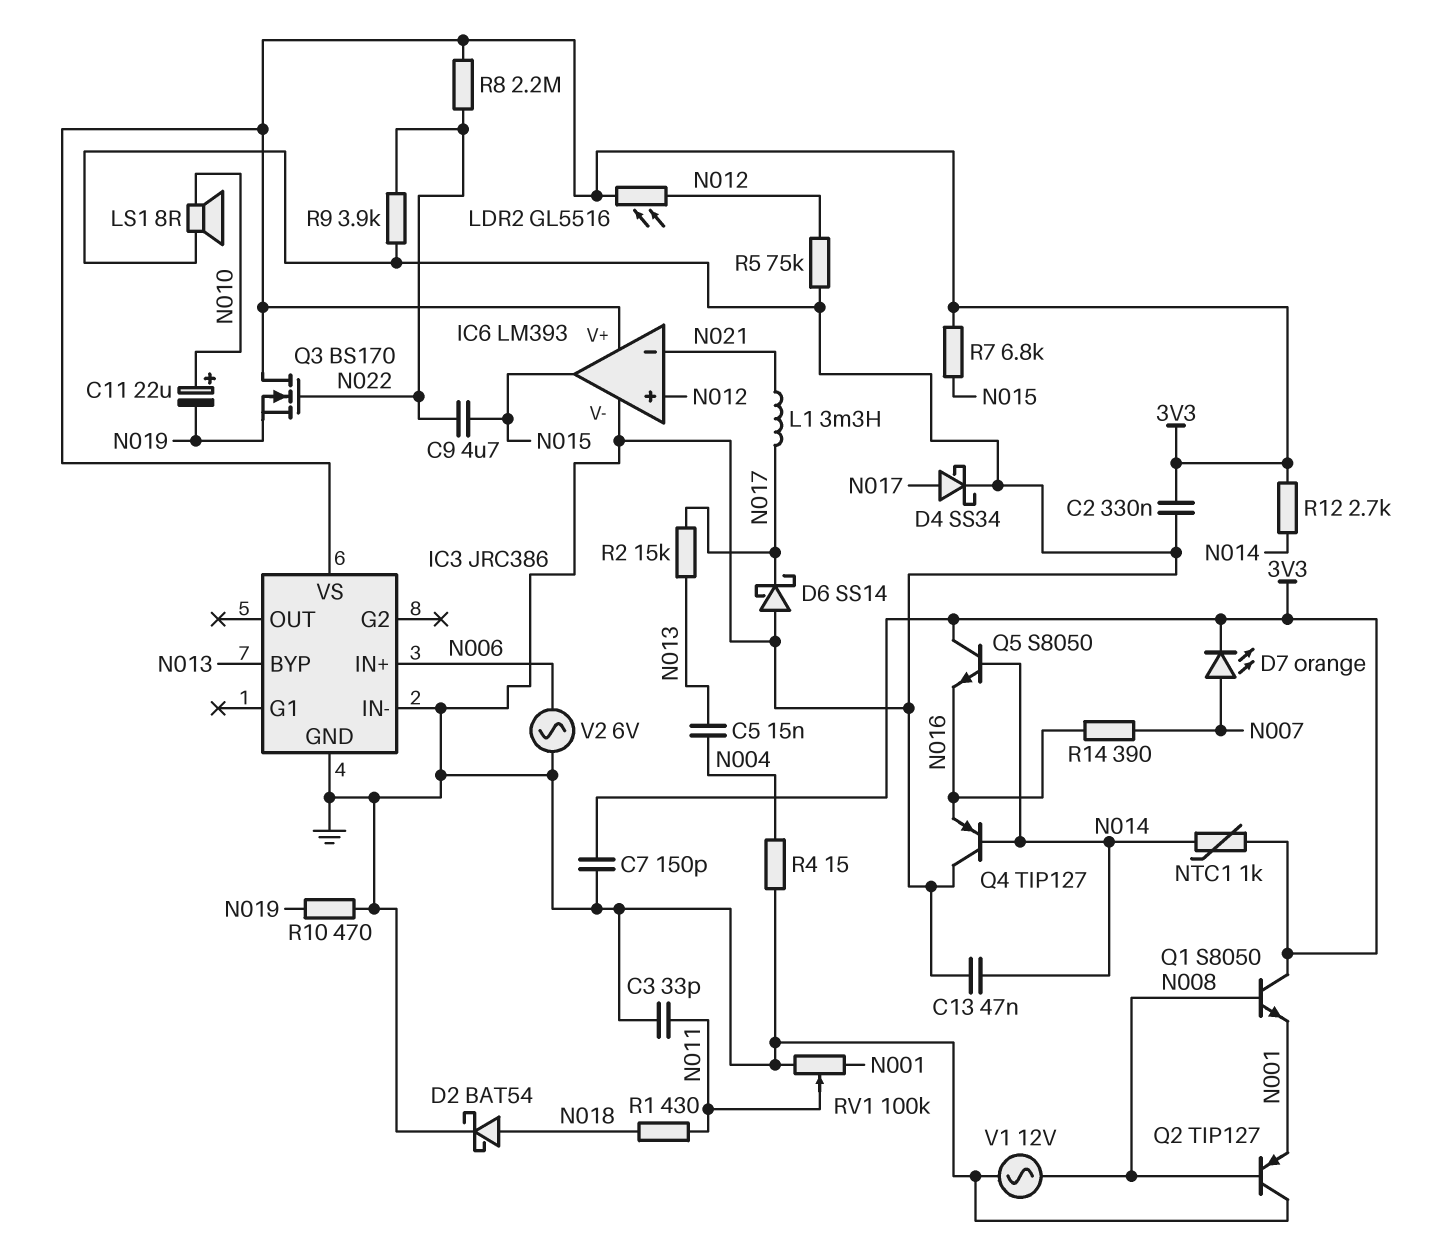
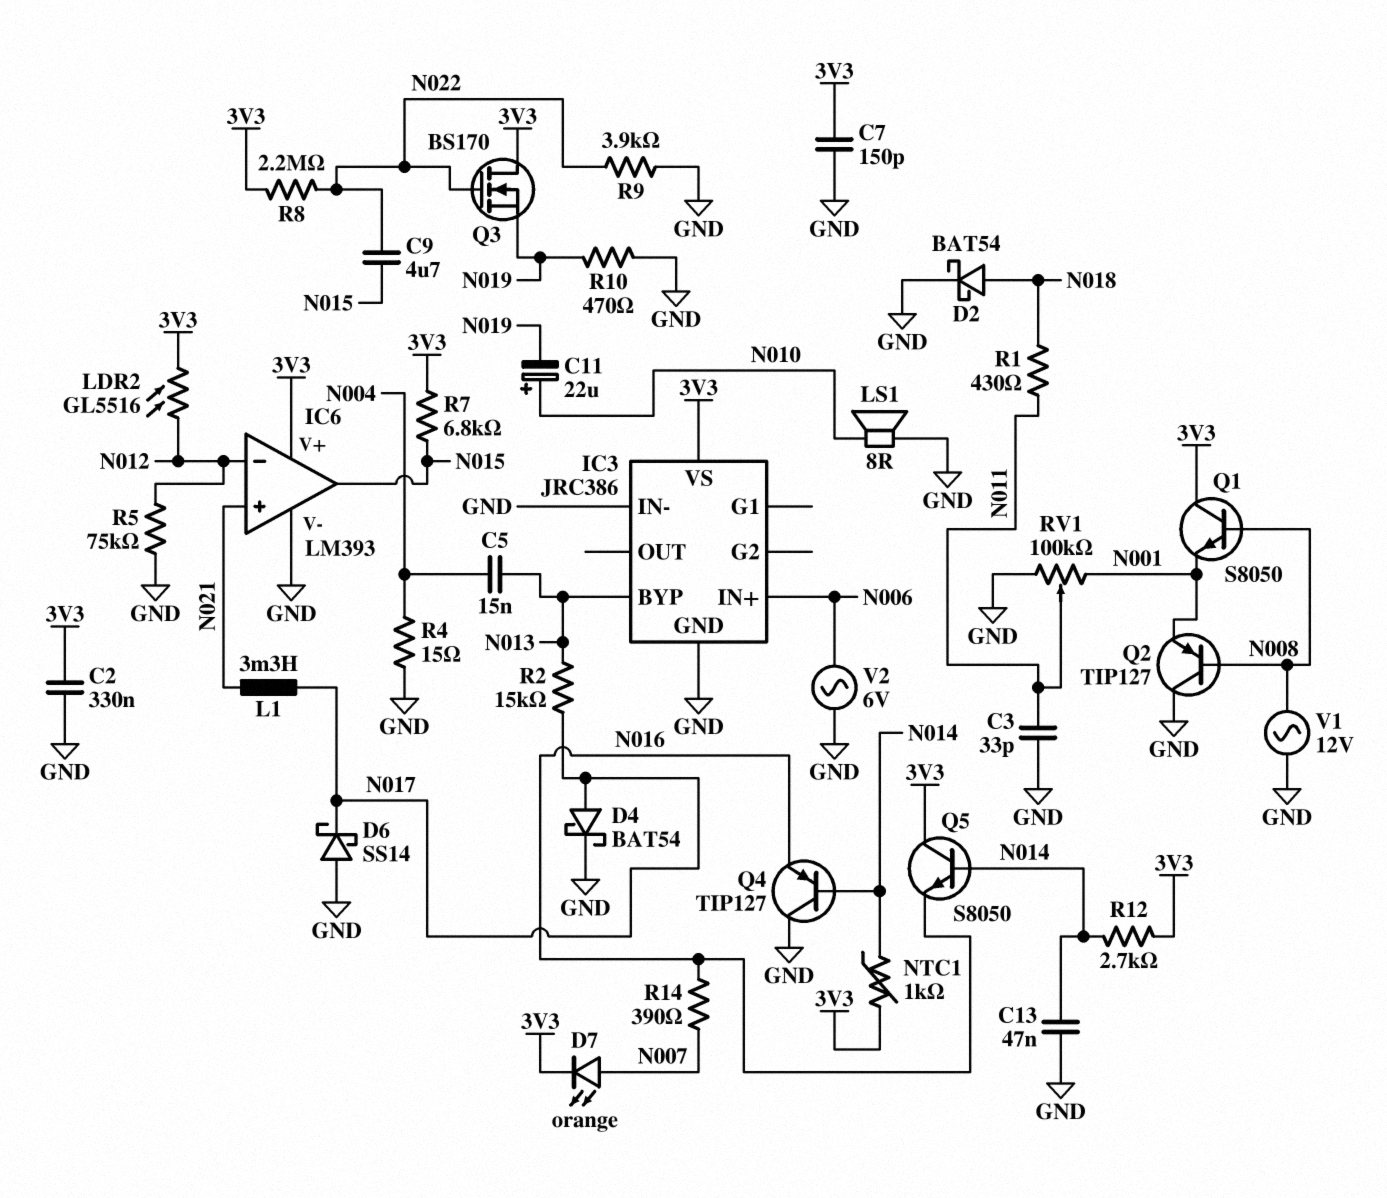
D4: schottky SS34 (A N017, K GND) -> schottky BAT54 (A N017, K GND)
IC6 pin in+: N012 -> N021
IC6 pin in-: N021 -> N012

